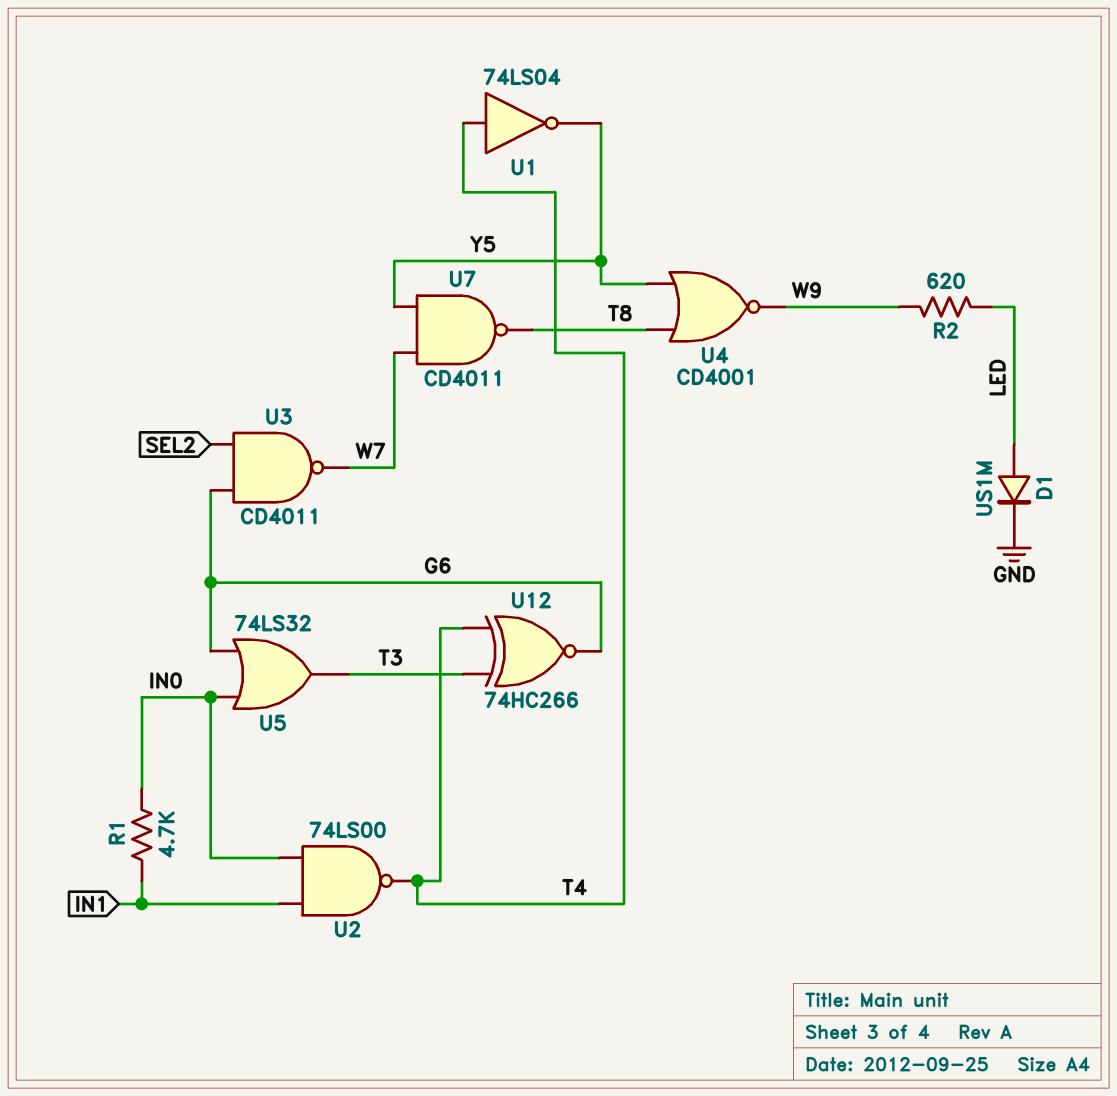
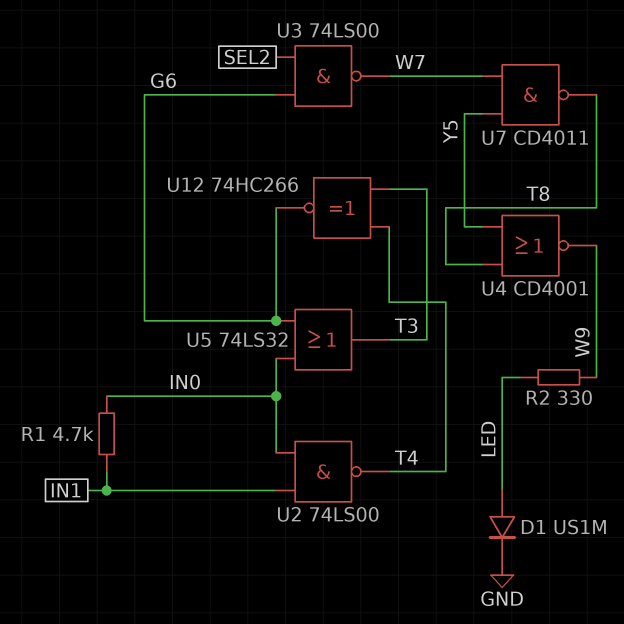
R2: 620 (LED, W9) -> 330 (LED, W9)
U1: NOT 74LS04 (in T4, out Y5) -> none
U3: NAND CD4011 (in G6, in SEL2, out W7) -> NAND 74LS00 (in G6, in SEL2, out W7)

